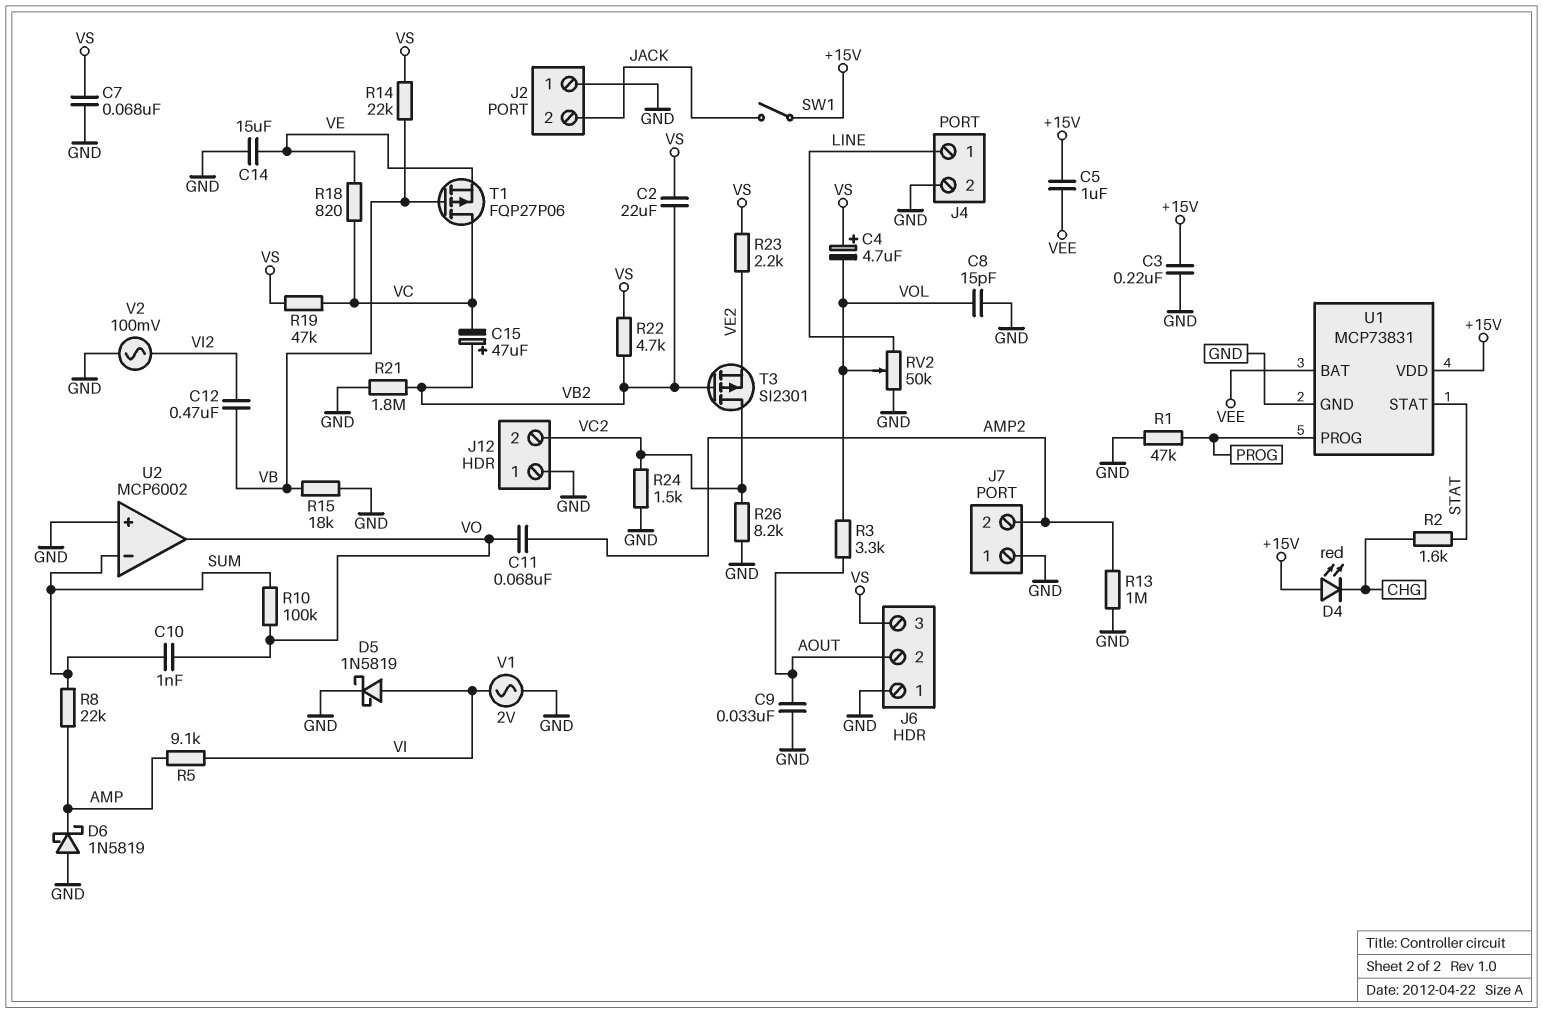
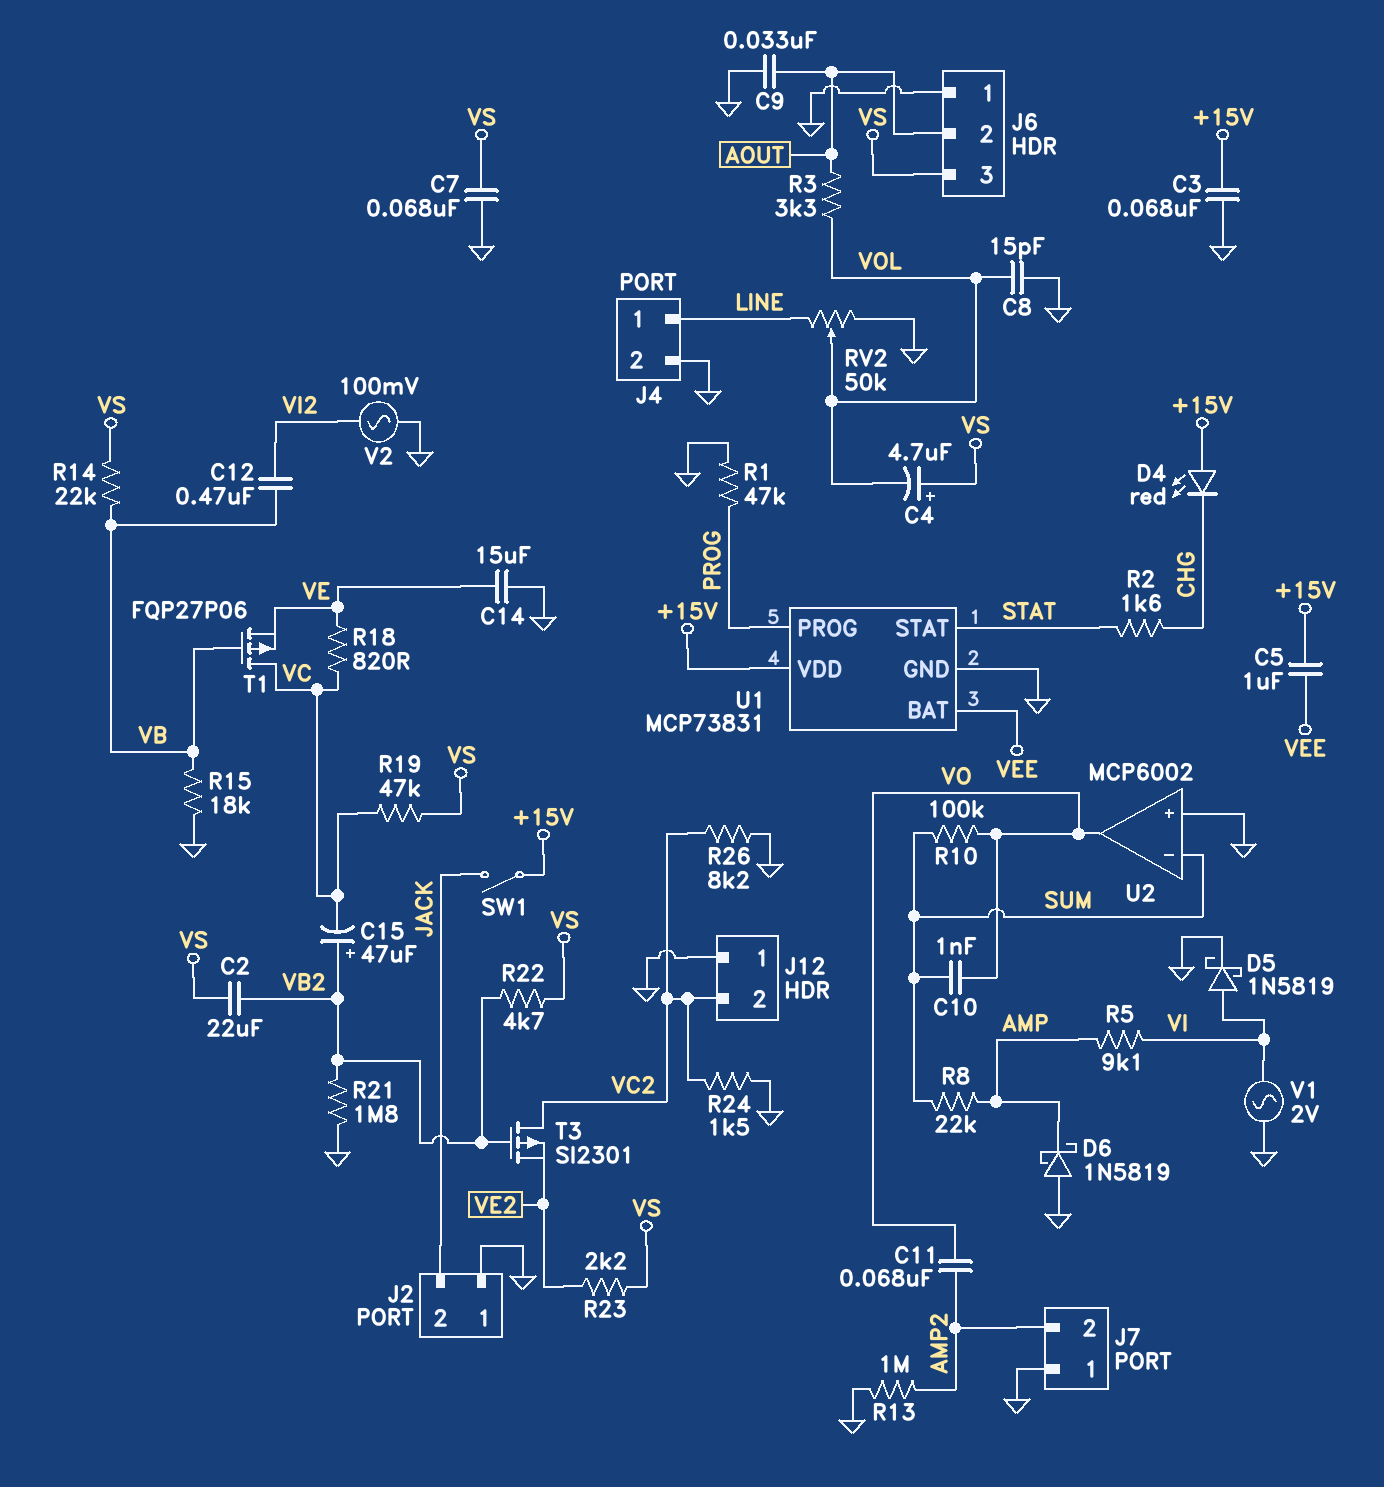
C3: 220nF (+15V, GND) -> 68nF (+15V, GND)

